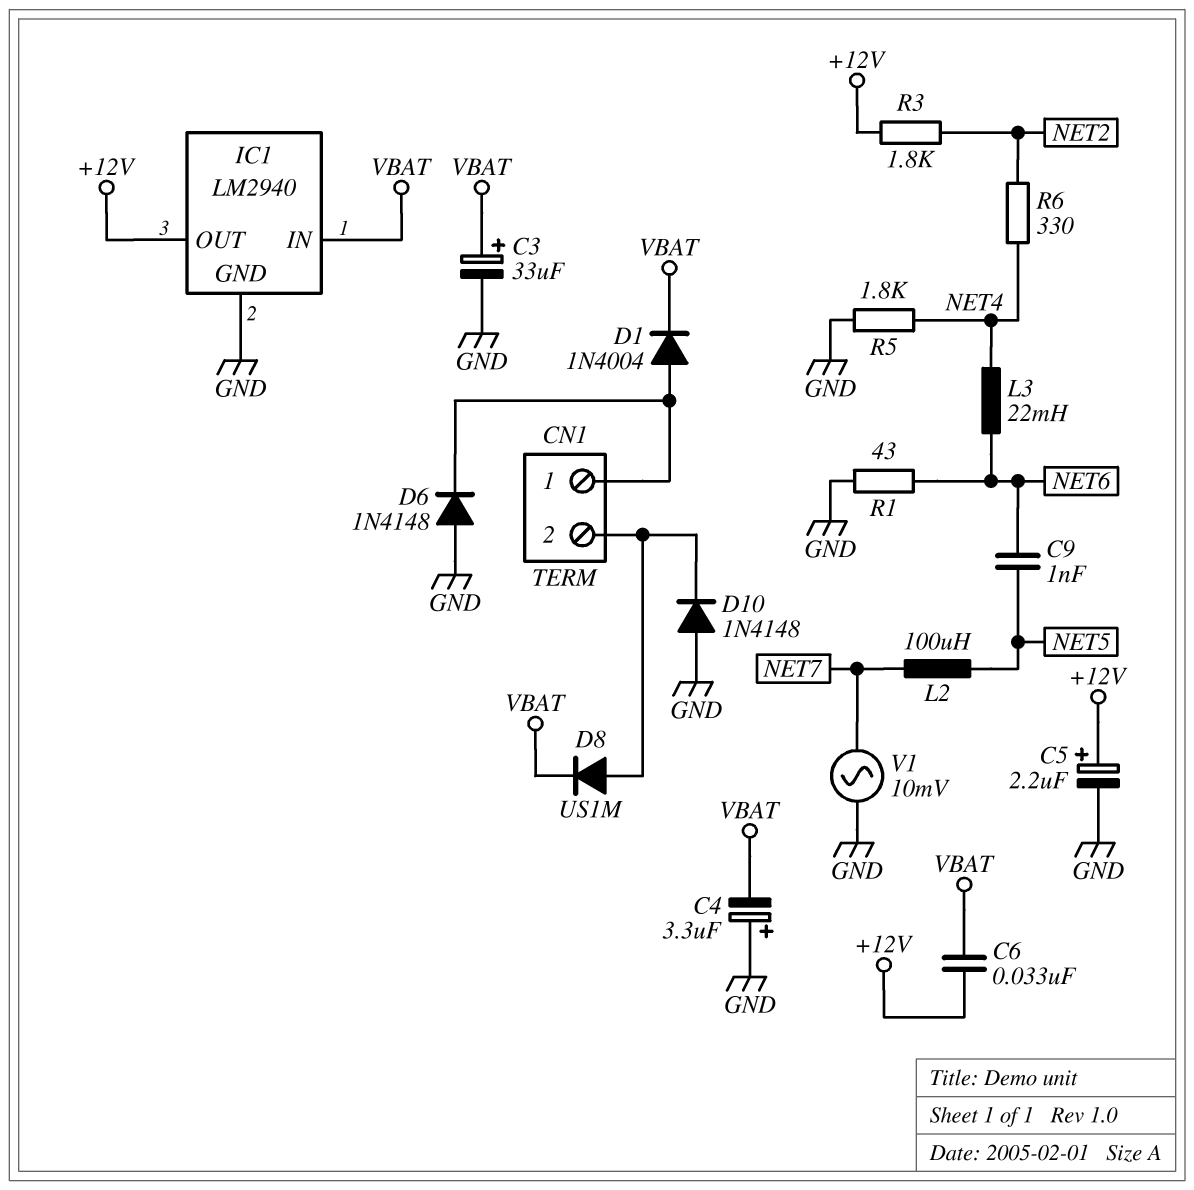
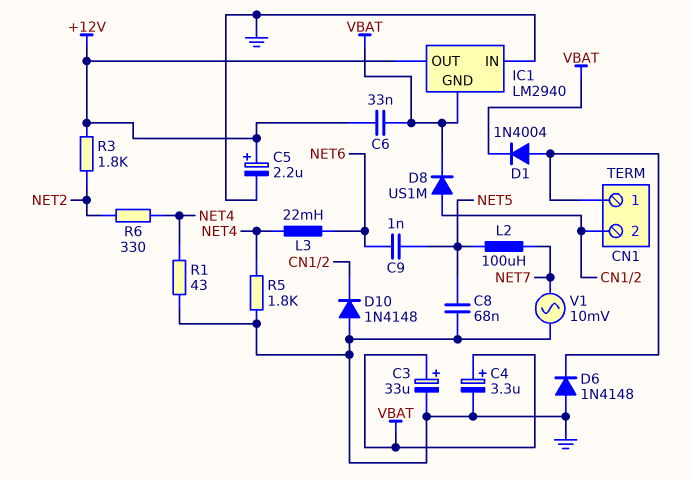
C4: 3.3uF (plus GND, minus VBAT) -> 3.3uF (plus VBAT, minus GND)
C8: none -> 68nF (GND, NET5)
IC1 pin GND: GND -> VBAT
IC1 pin IN: VBAT -> GND
R1: 43 (GND, NET6) -> 43 (GND, NET4)

